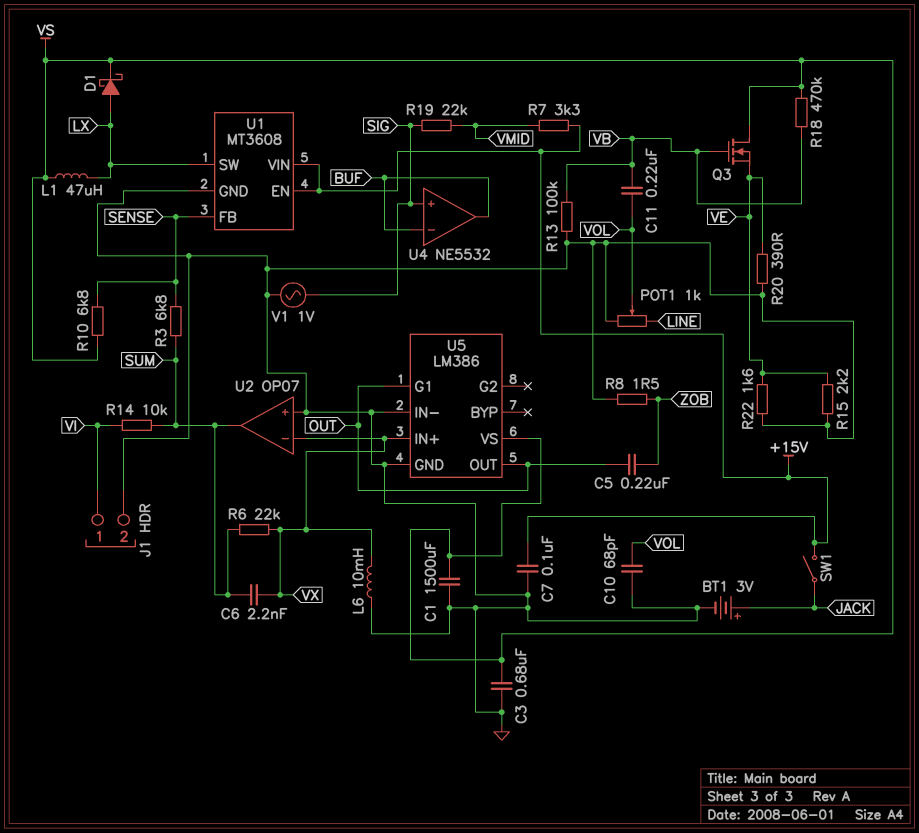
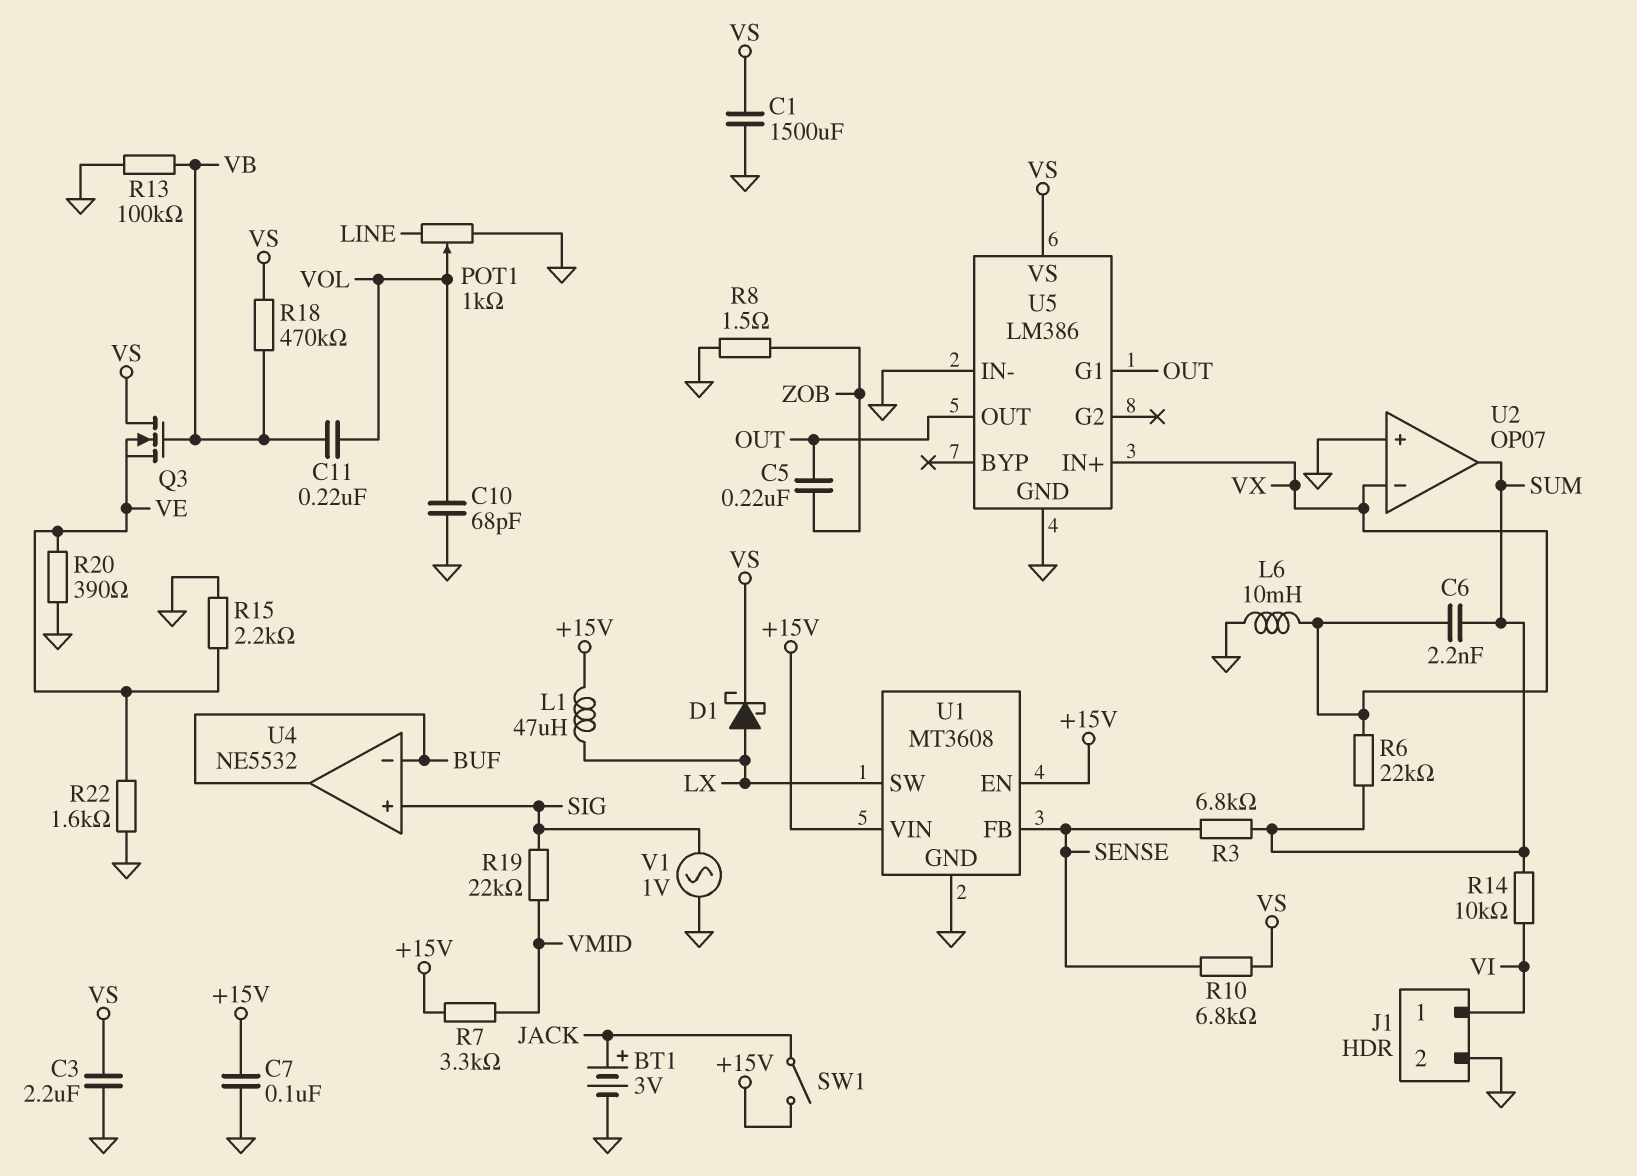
C3: 680nF (GND, VS) -> 2.2uF (GND, VS)
L1: 47uH (LX, VS) -> 47uH (+15V, LX)

